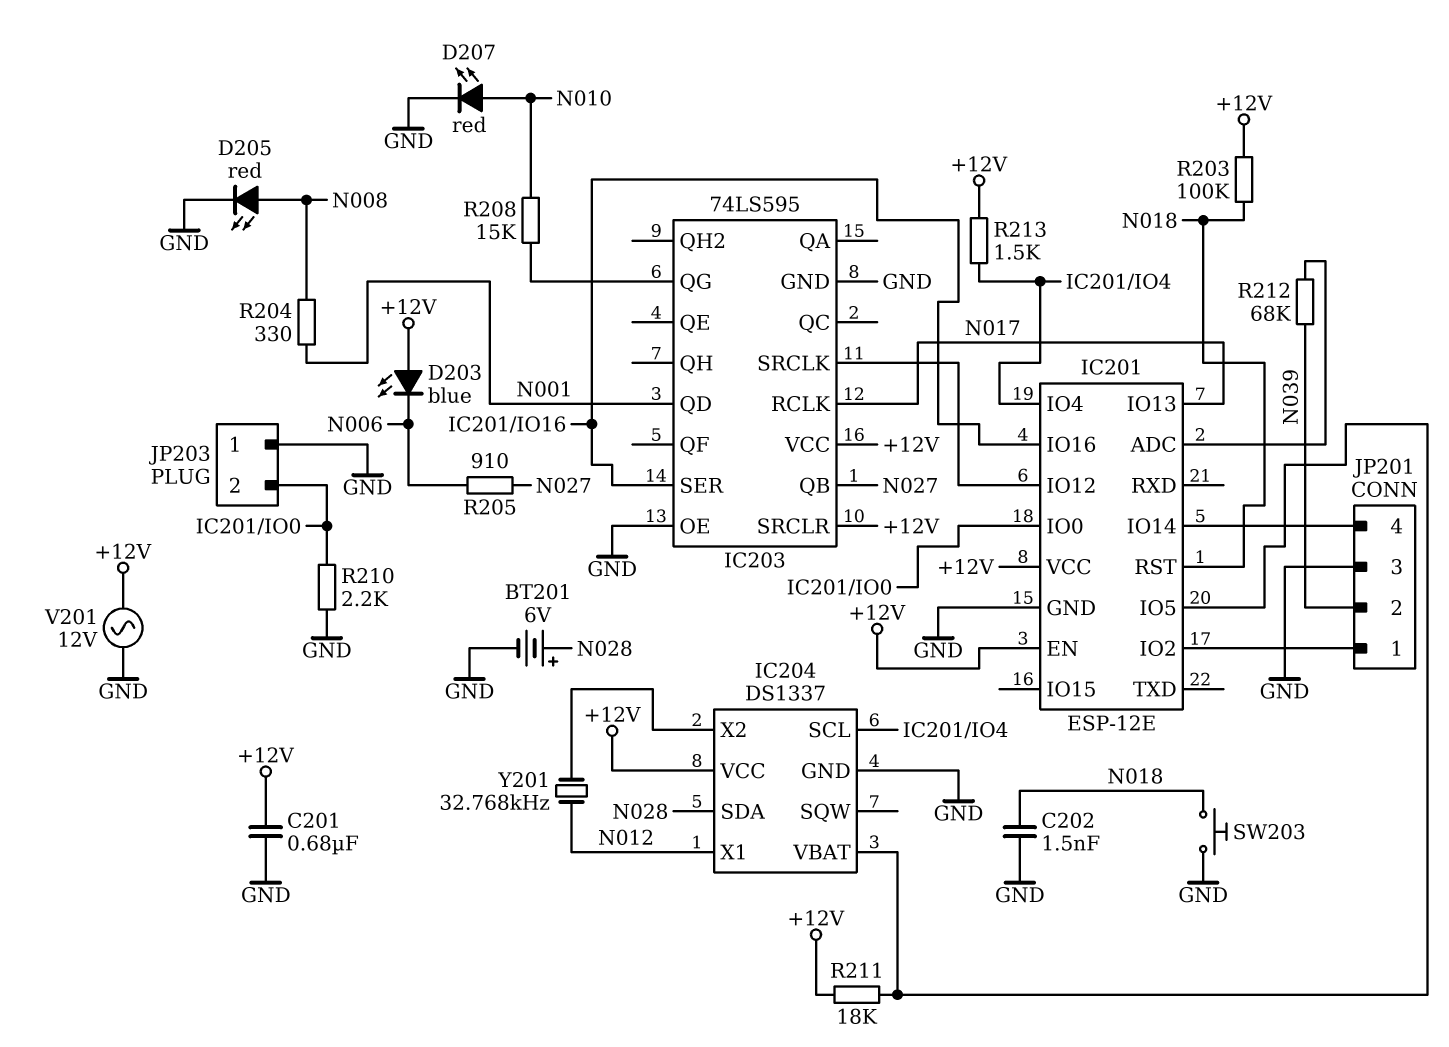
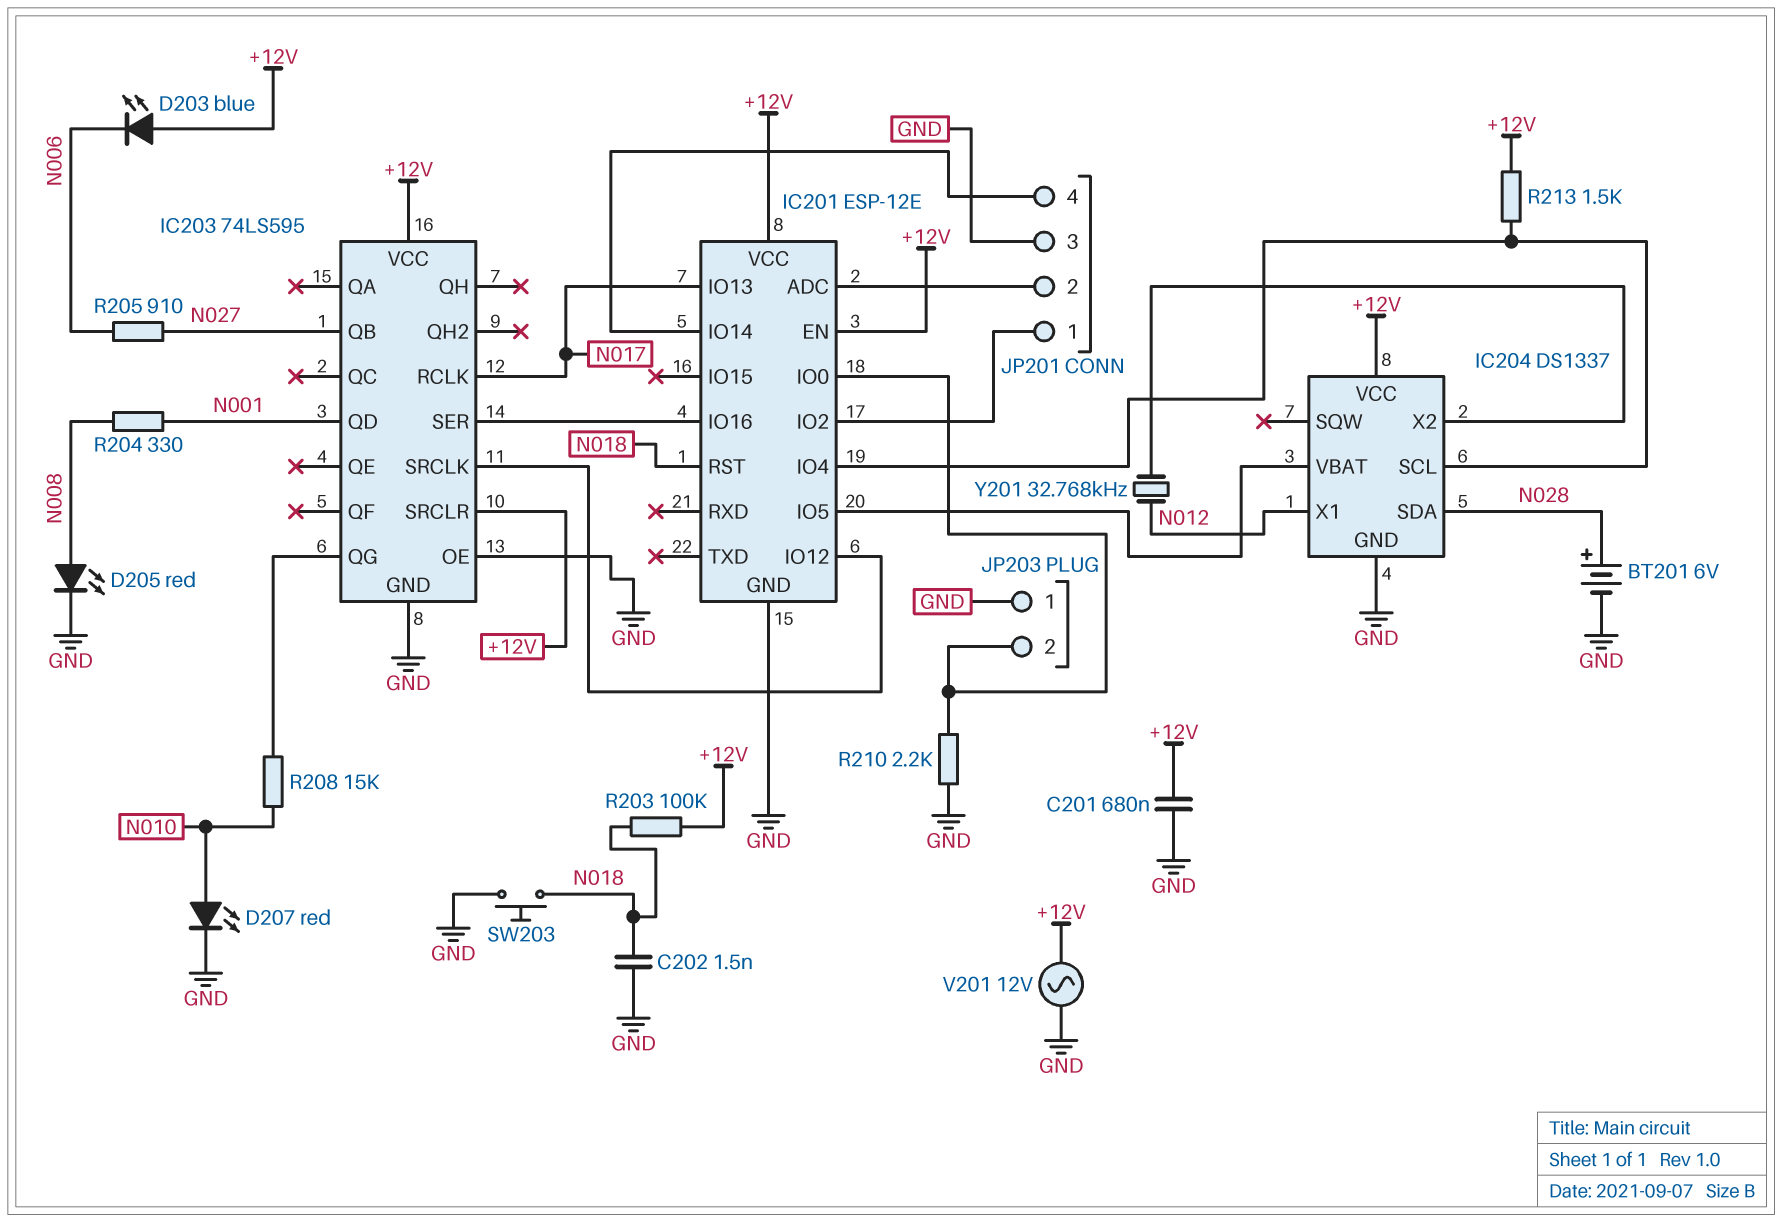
JP201 pin 2: N039 -> IC201/ADC
R211: 18k (+12V, IC201/IO5) -> none
R212: 68k (IC201/ADC, N039) -> none

